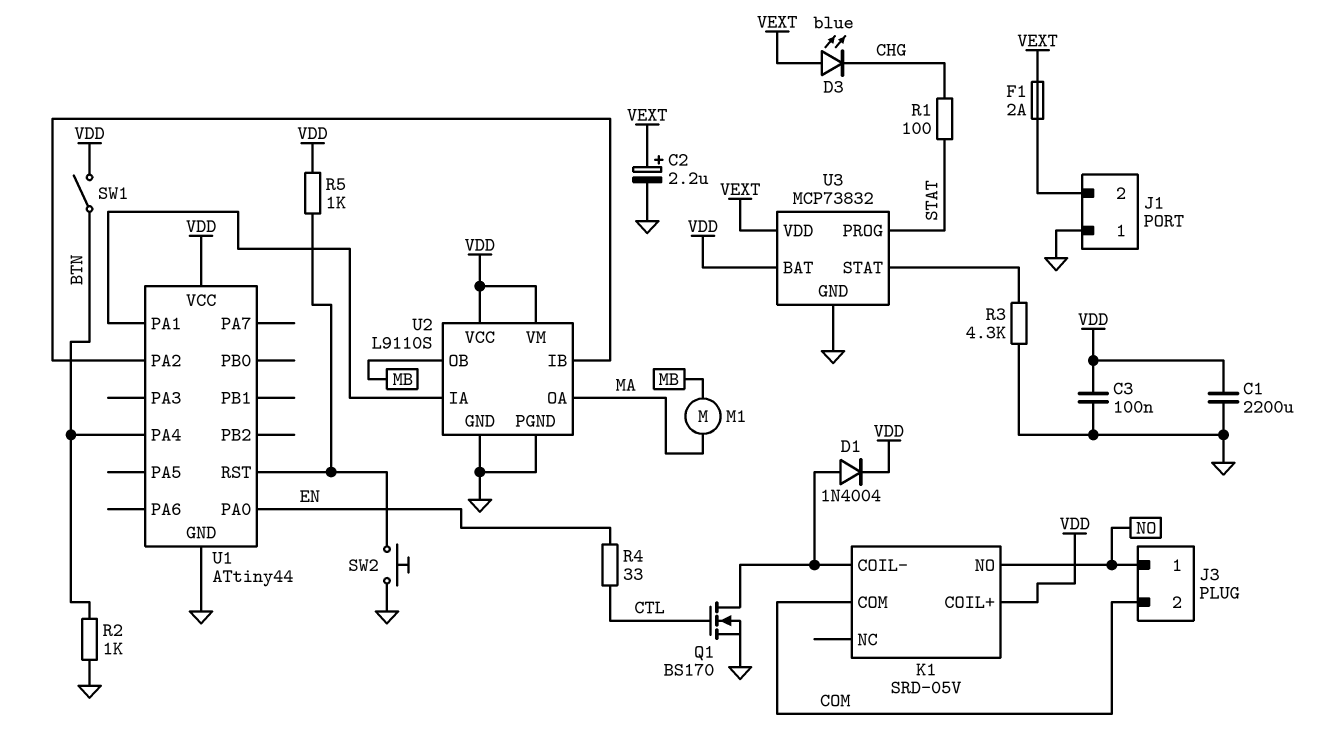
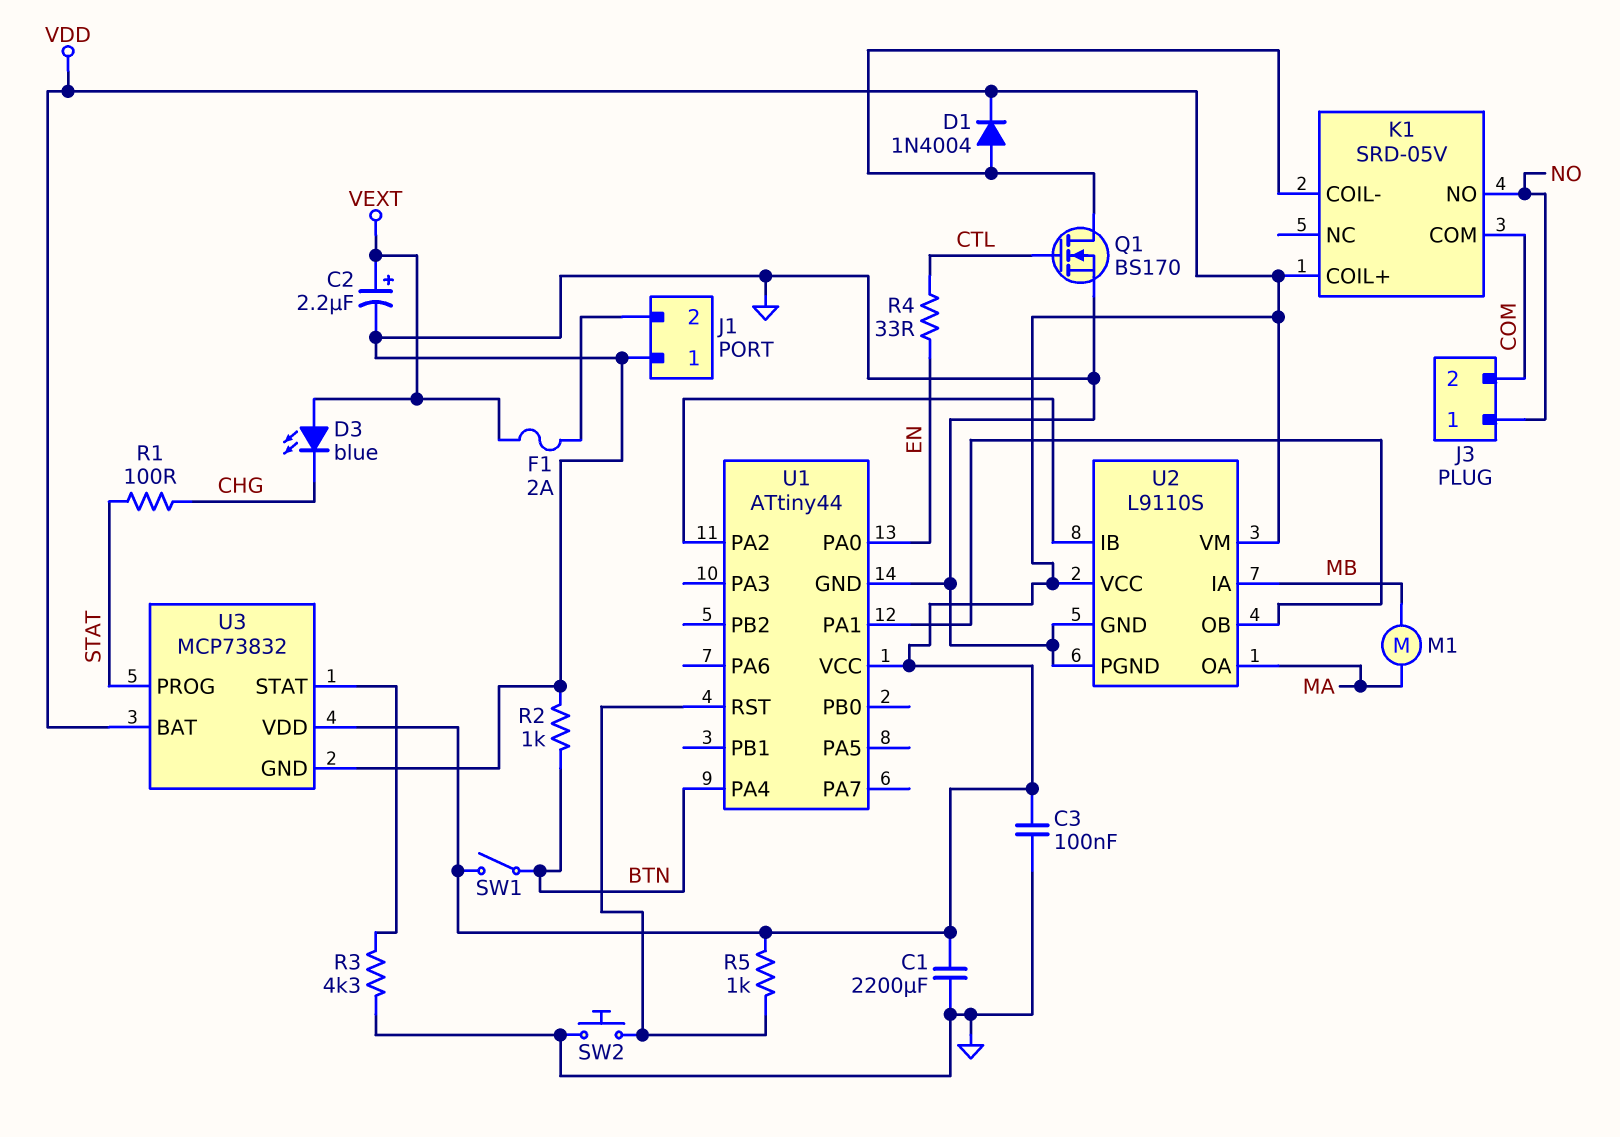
U2 pin IA: U1/PA1 -> MB
U2 pin OB: MB -> U1/PA1
U3 pin VDD: VEXT -> VDD

